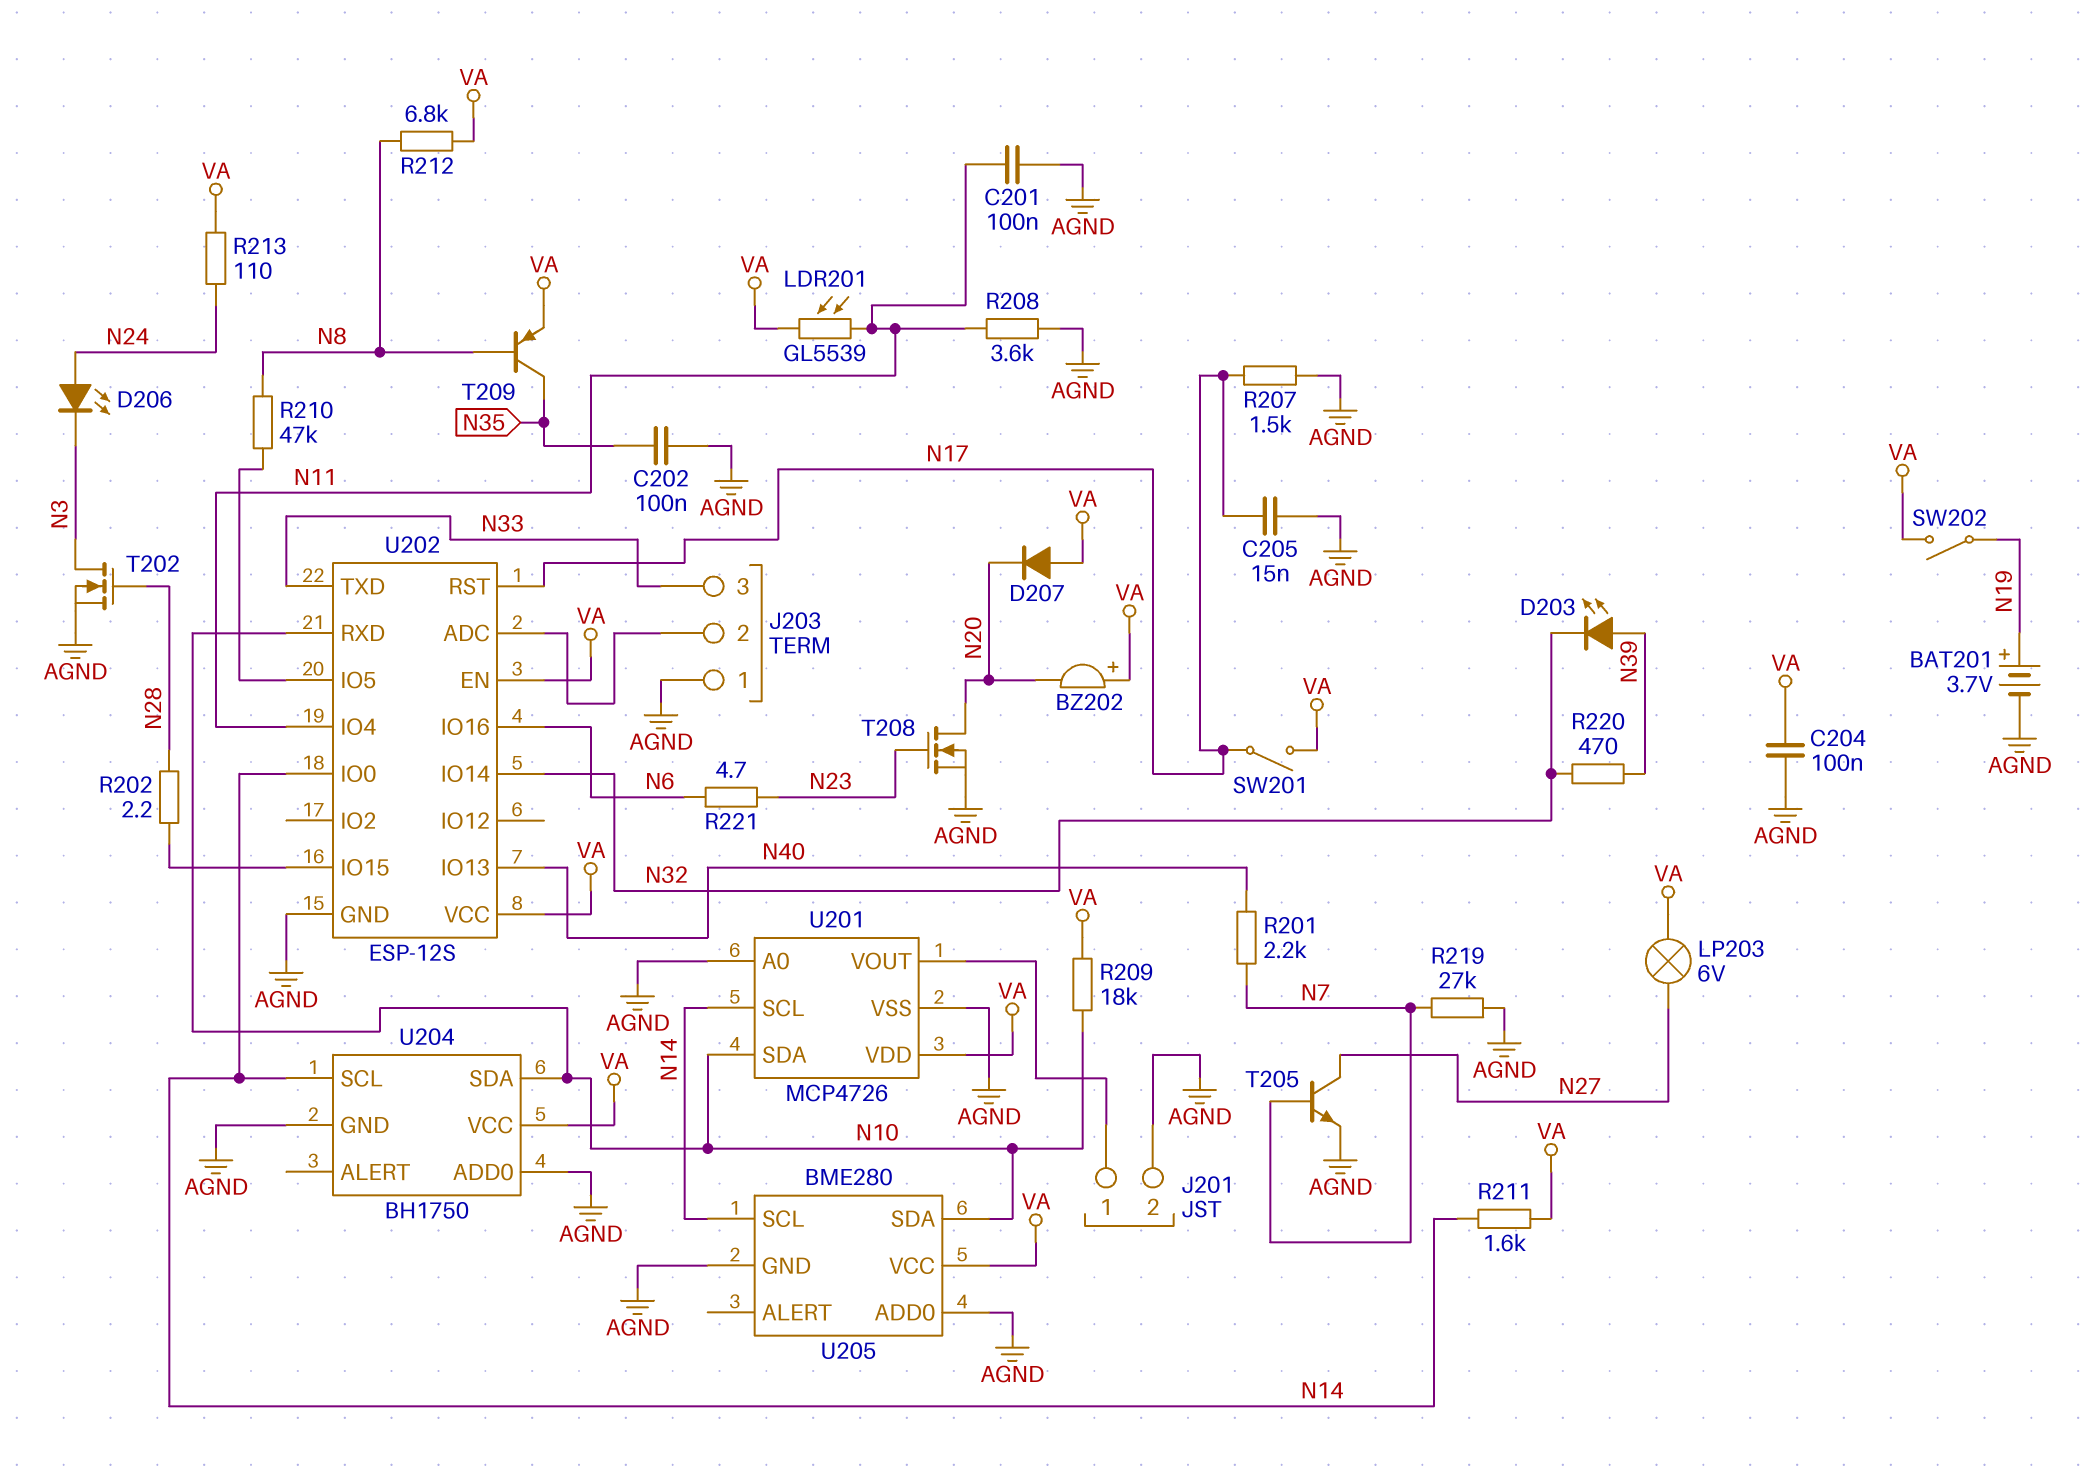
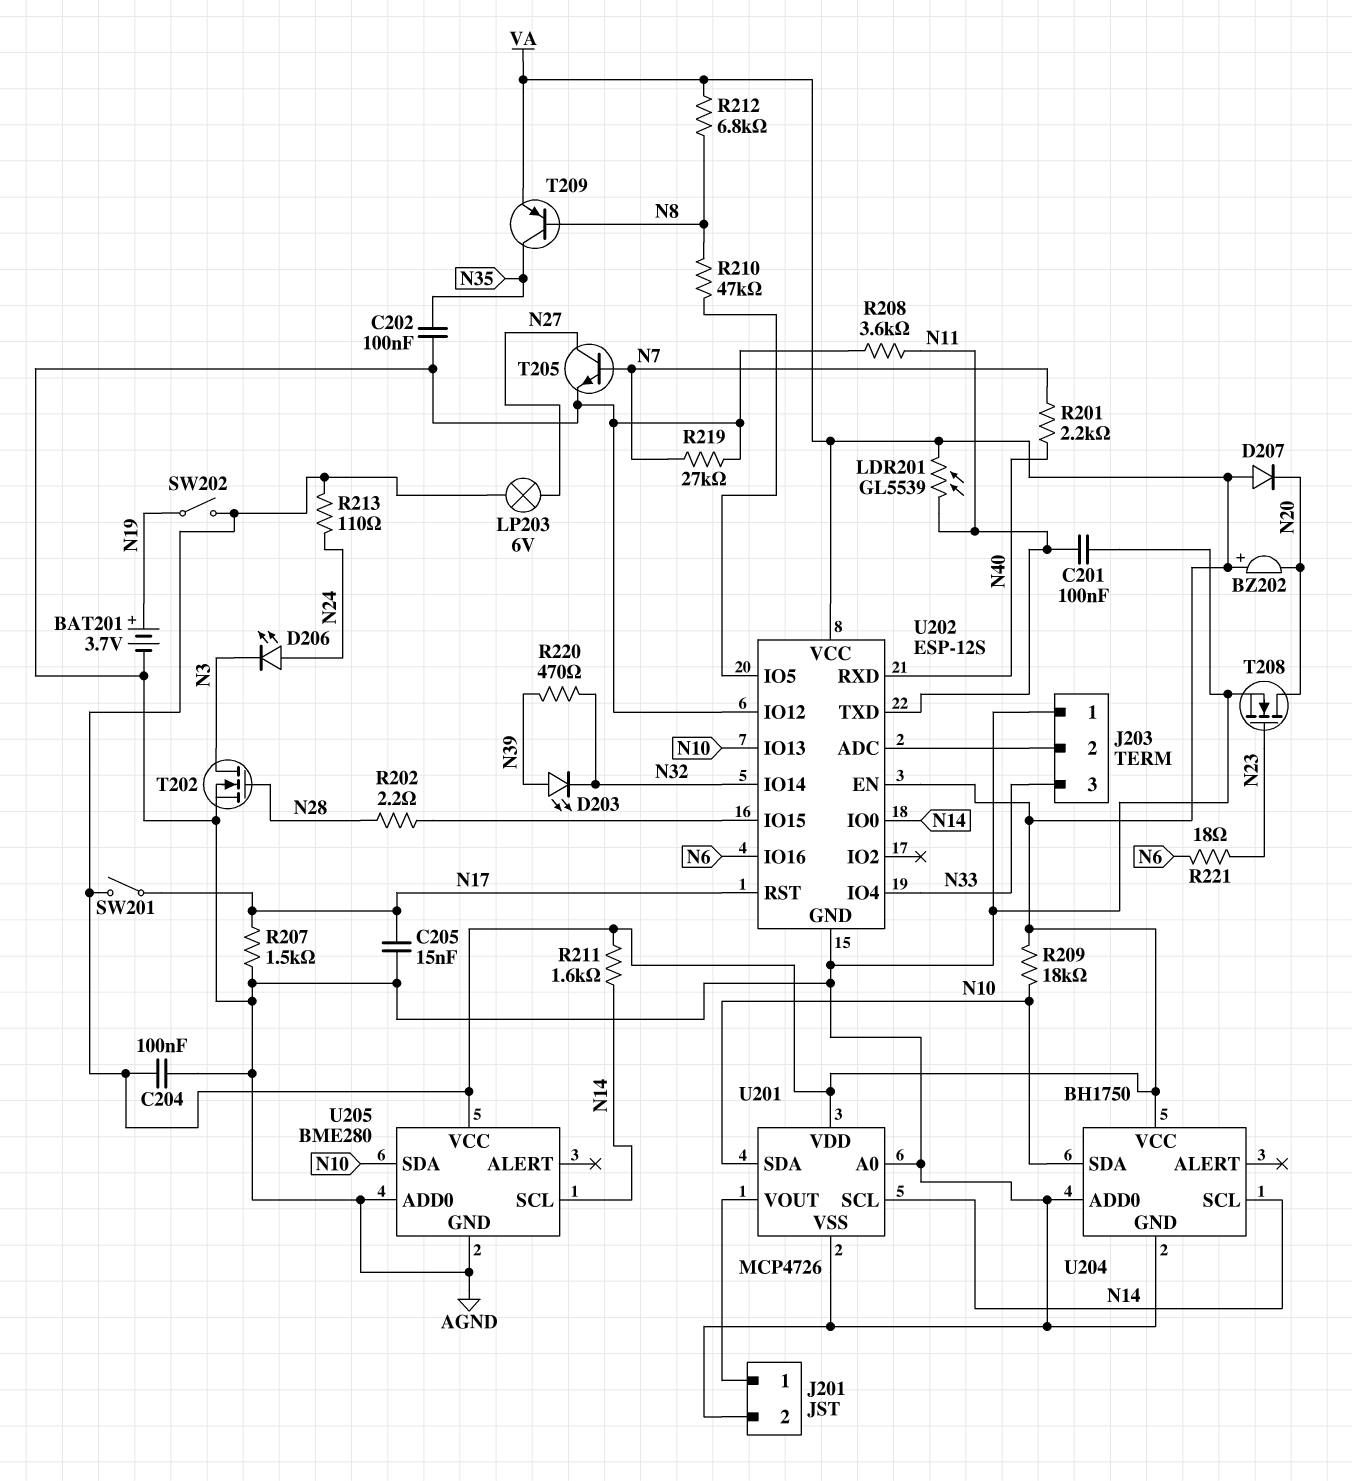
R221: 4.7 (N6, N23) -> 18 (N6, N23)
U202 pin IO4: N11 -> N33
U202 pin IO12: none -> AGND
U202 pin IO13: N40 -> N10
U202 pin RXD: N10 -> N40
U202 pin TXD: N33 -> N11

